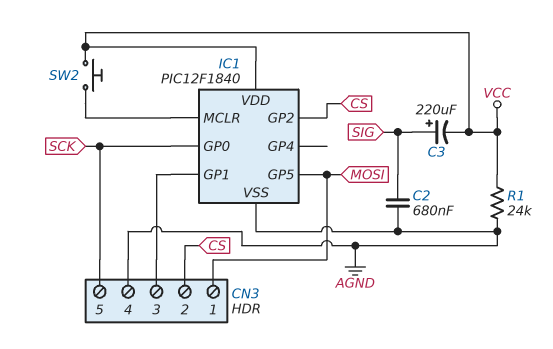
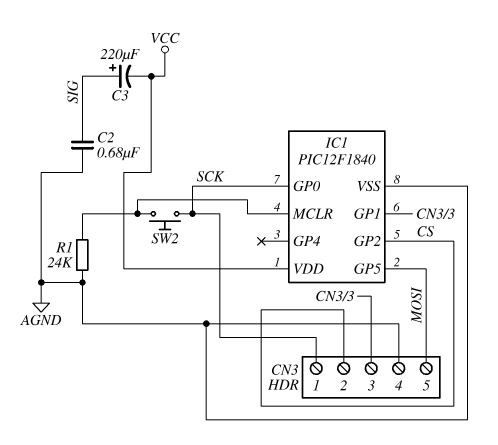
CN3 pin 1: MOSI -> SCK
CN3 pin 5: SCK -> MOSI
R1: 24k (AGND, VCC) -> 24k (AGND, IC1/MCLR)
SW2: button (IC1/MCLR, VCC) -> button (IC1/MCLR, SCK)

